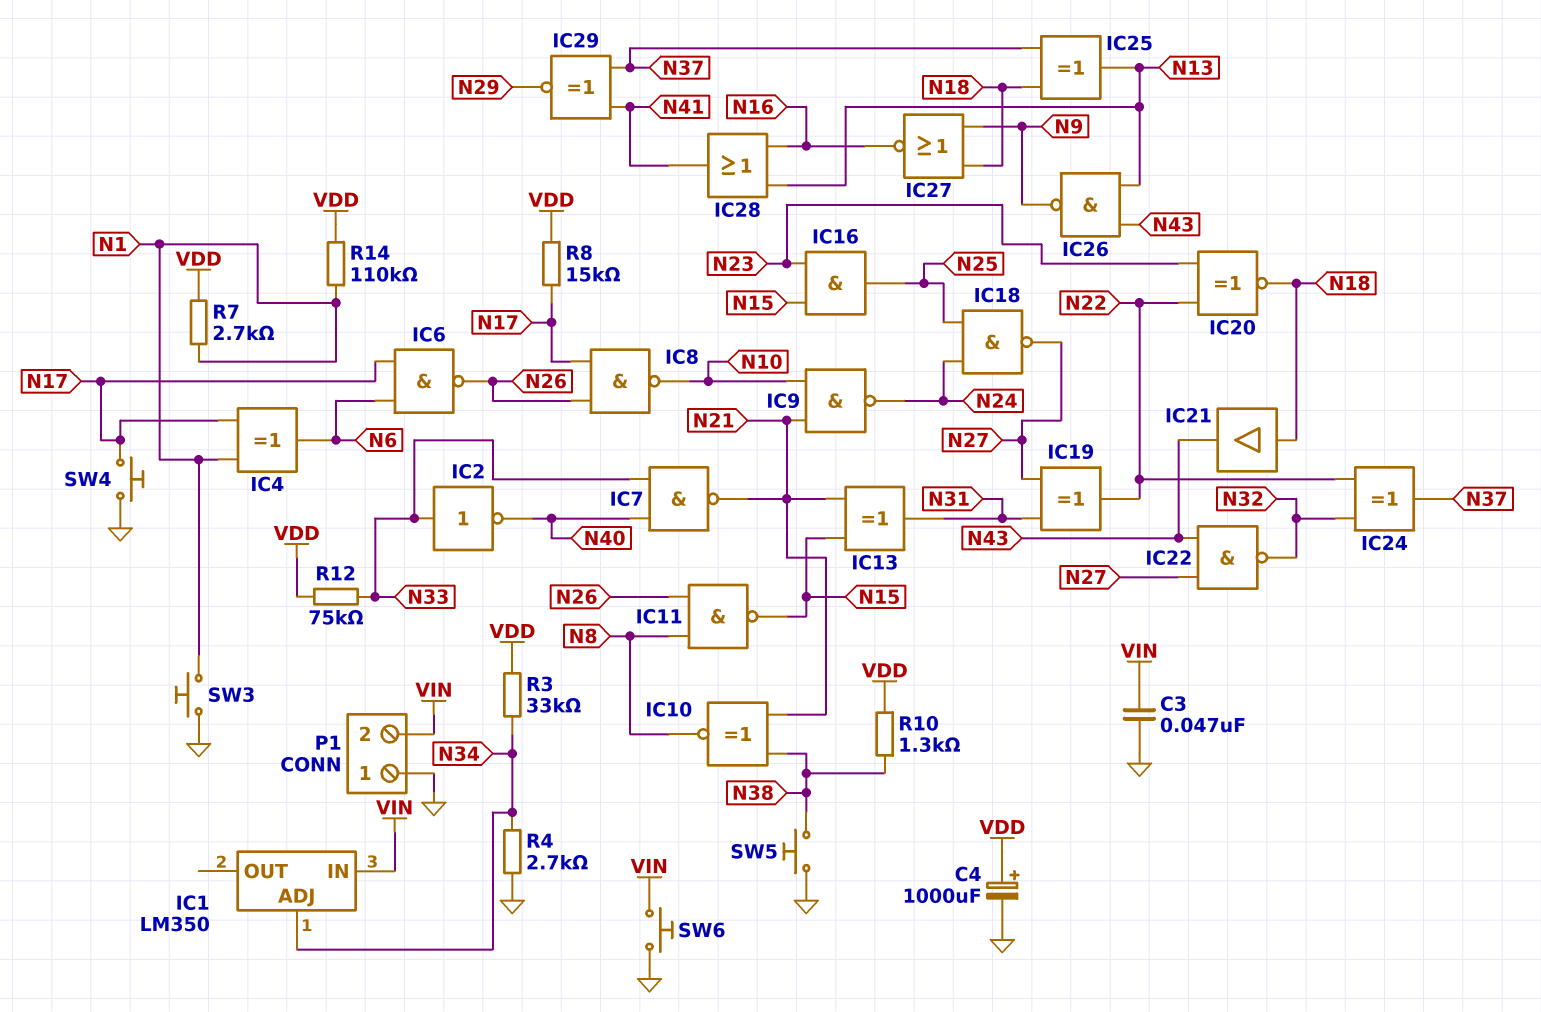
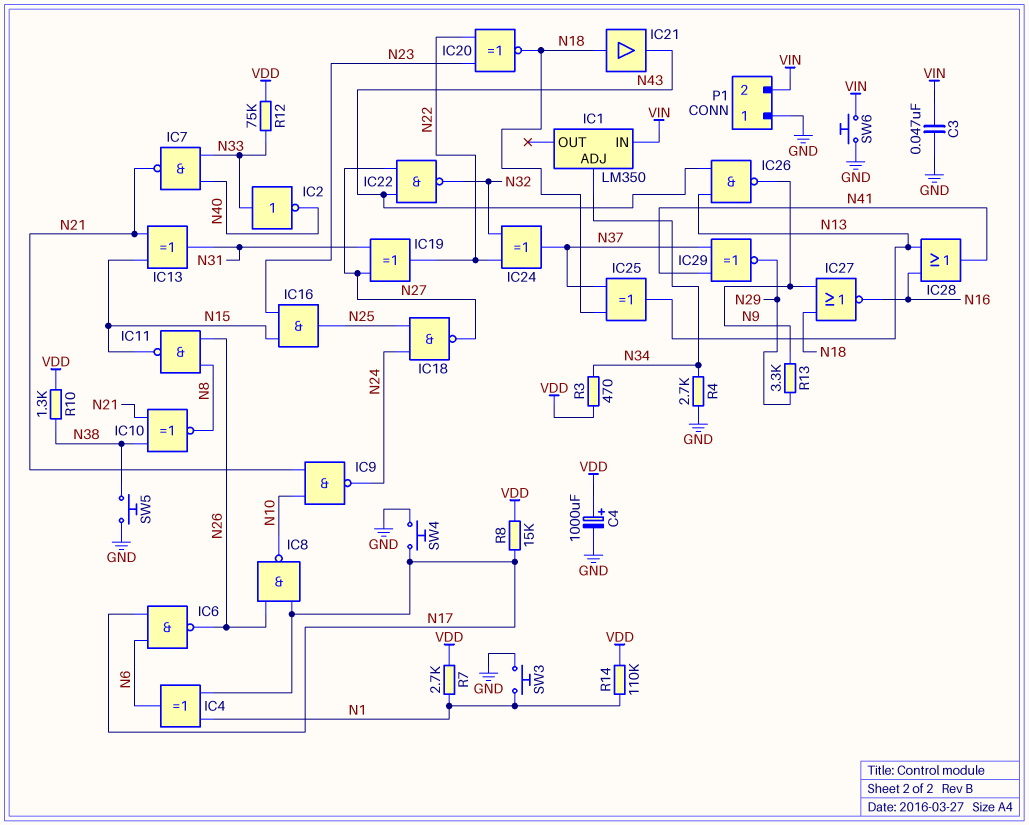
R3: 33k (N34, VDD) -> 470 (N34, VDD)
R13: none -> 3.3k (N9, N29)

